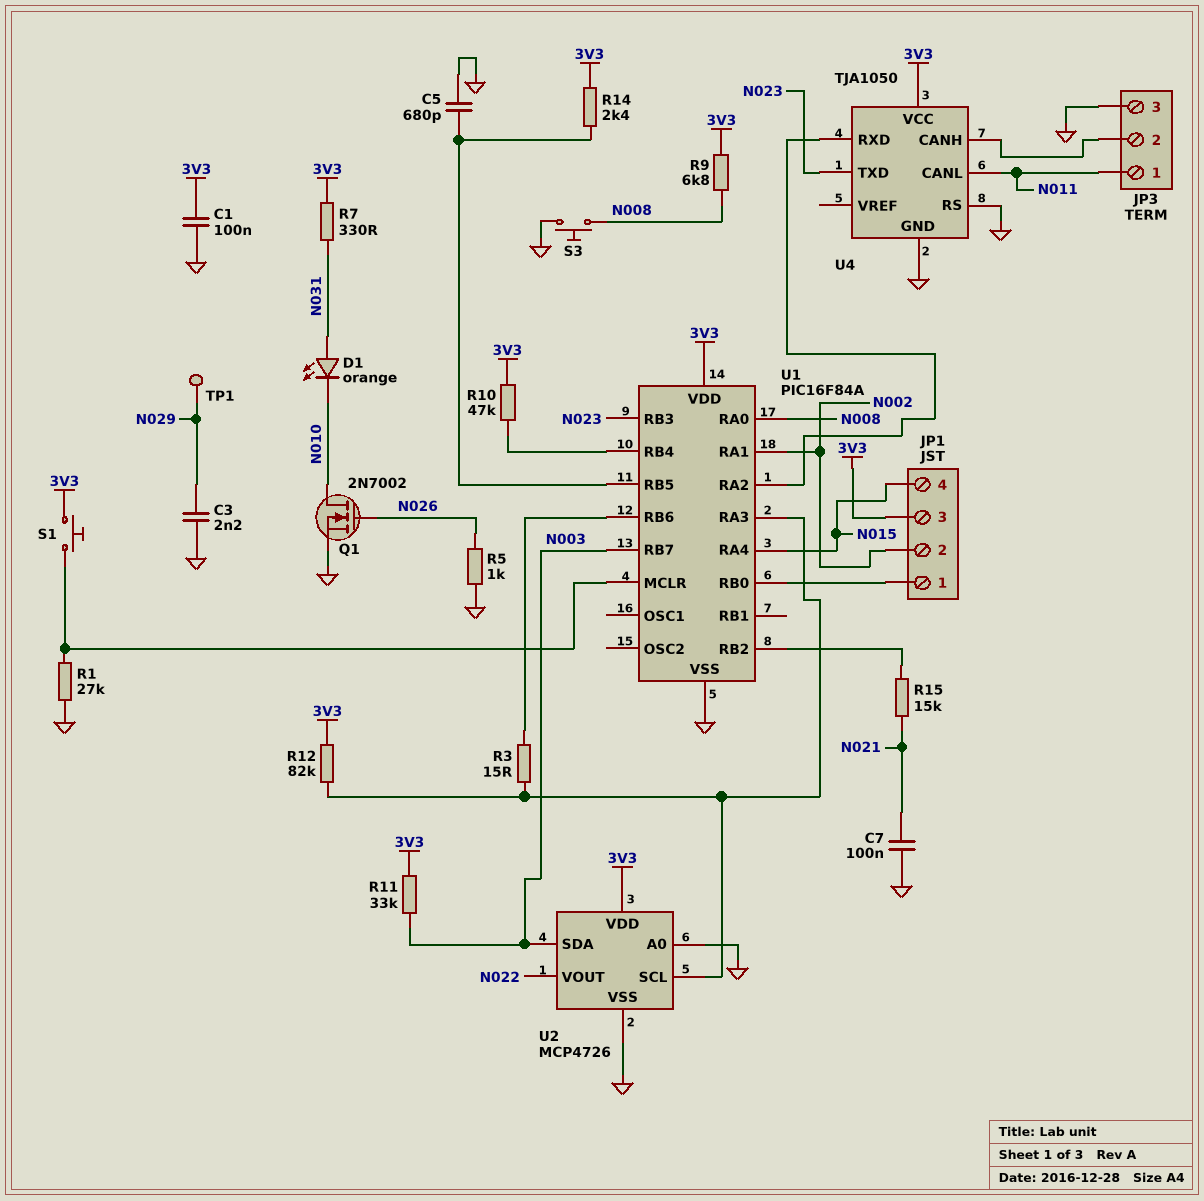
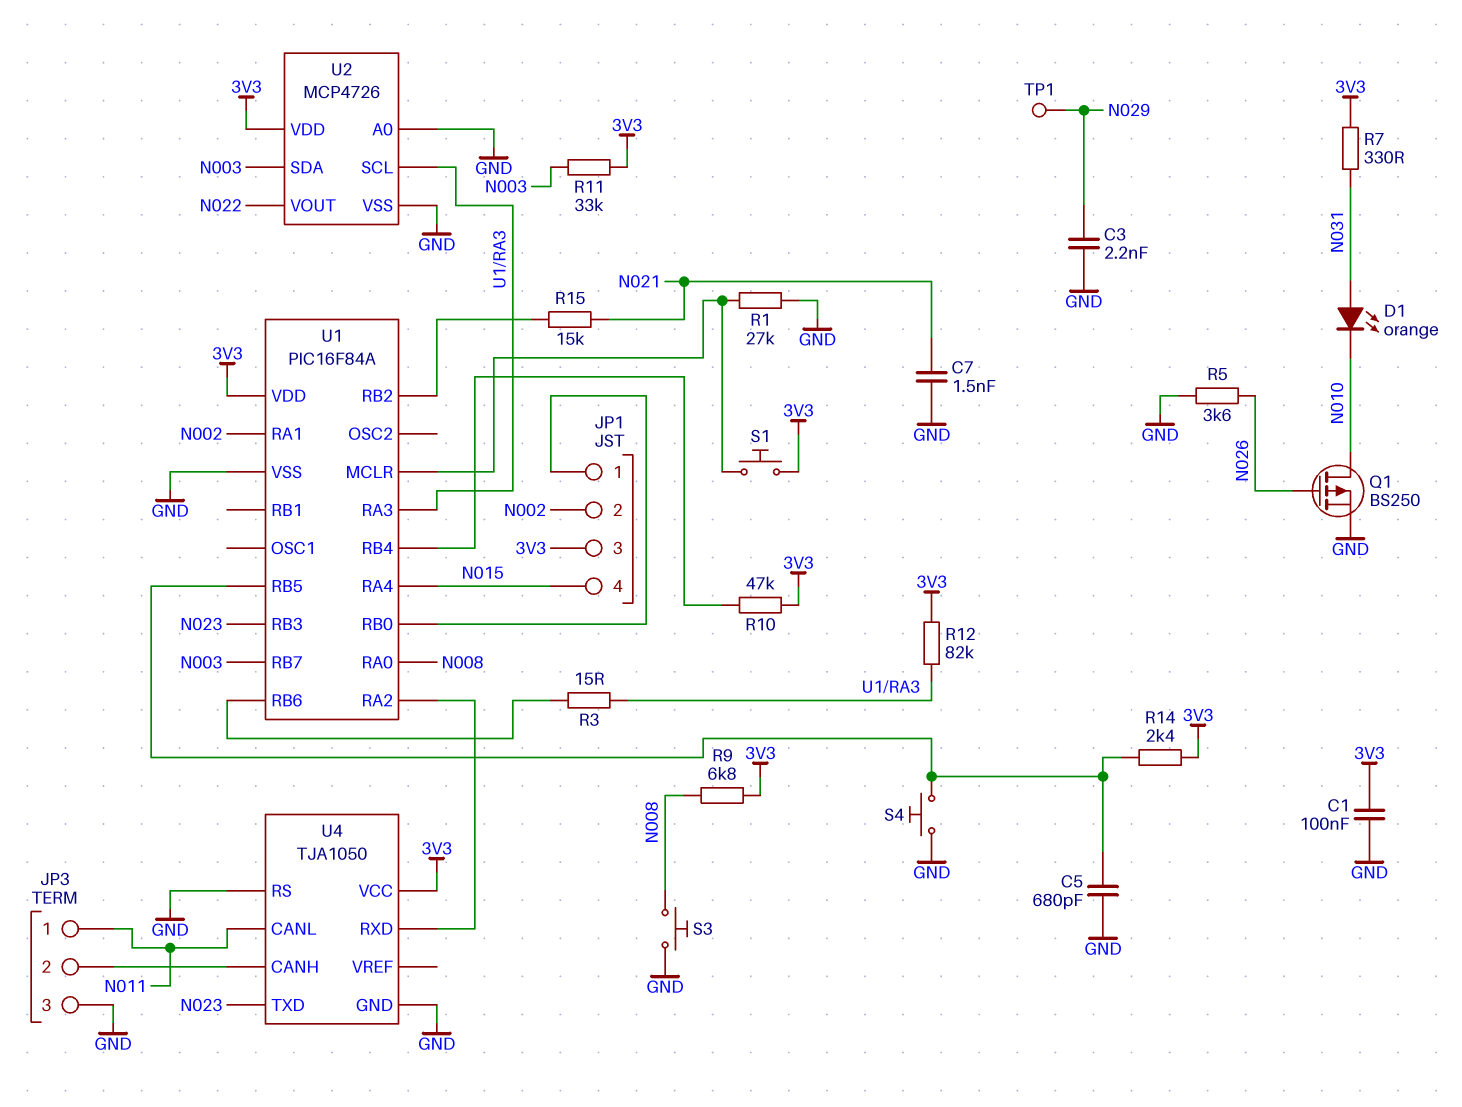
C7: 100nF (GND, N021) -> 1.5nF (GND, N021)
Q1: NMOS 2N7002 (G N026, D N010, S GND) -> PMOS BS250 (G N026, D N010, S GND)
R5: 1k (GND, N026) -> 3.6k (GND, N026)
S4: none -> button (GND, U1/RB5)

